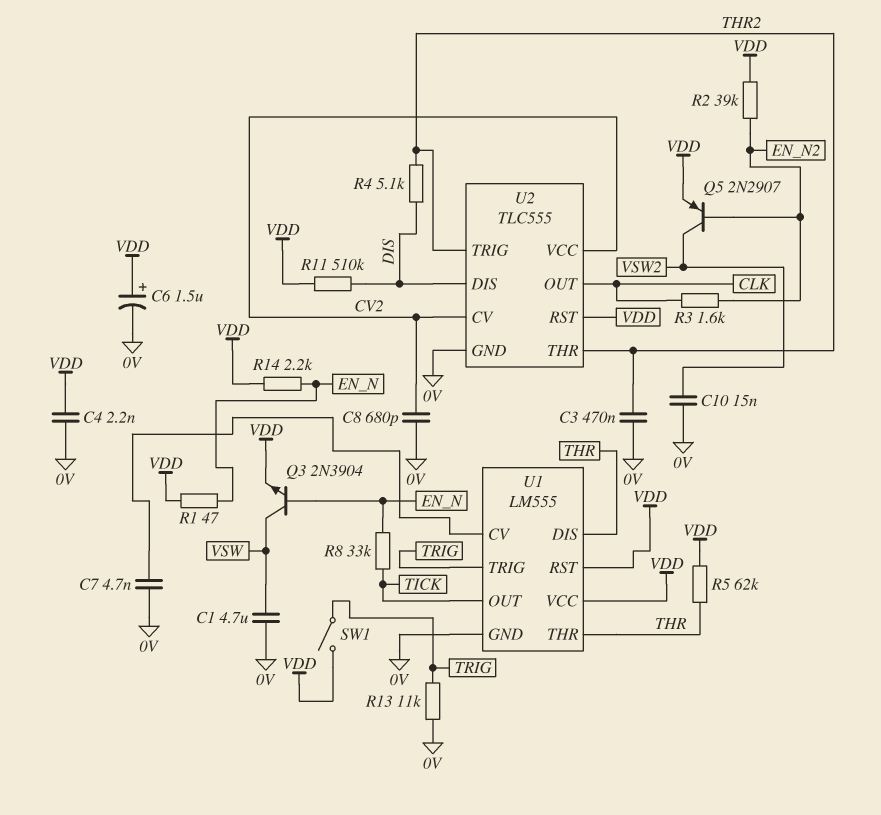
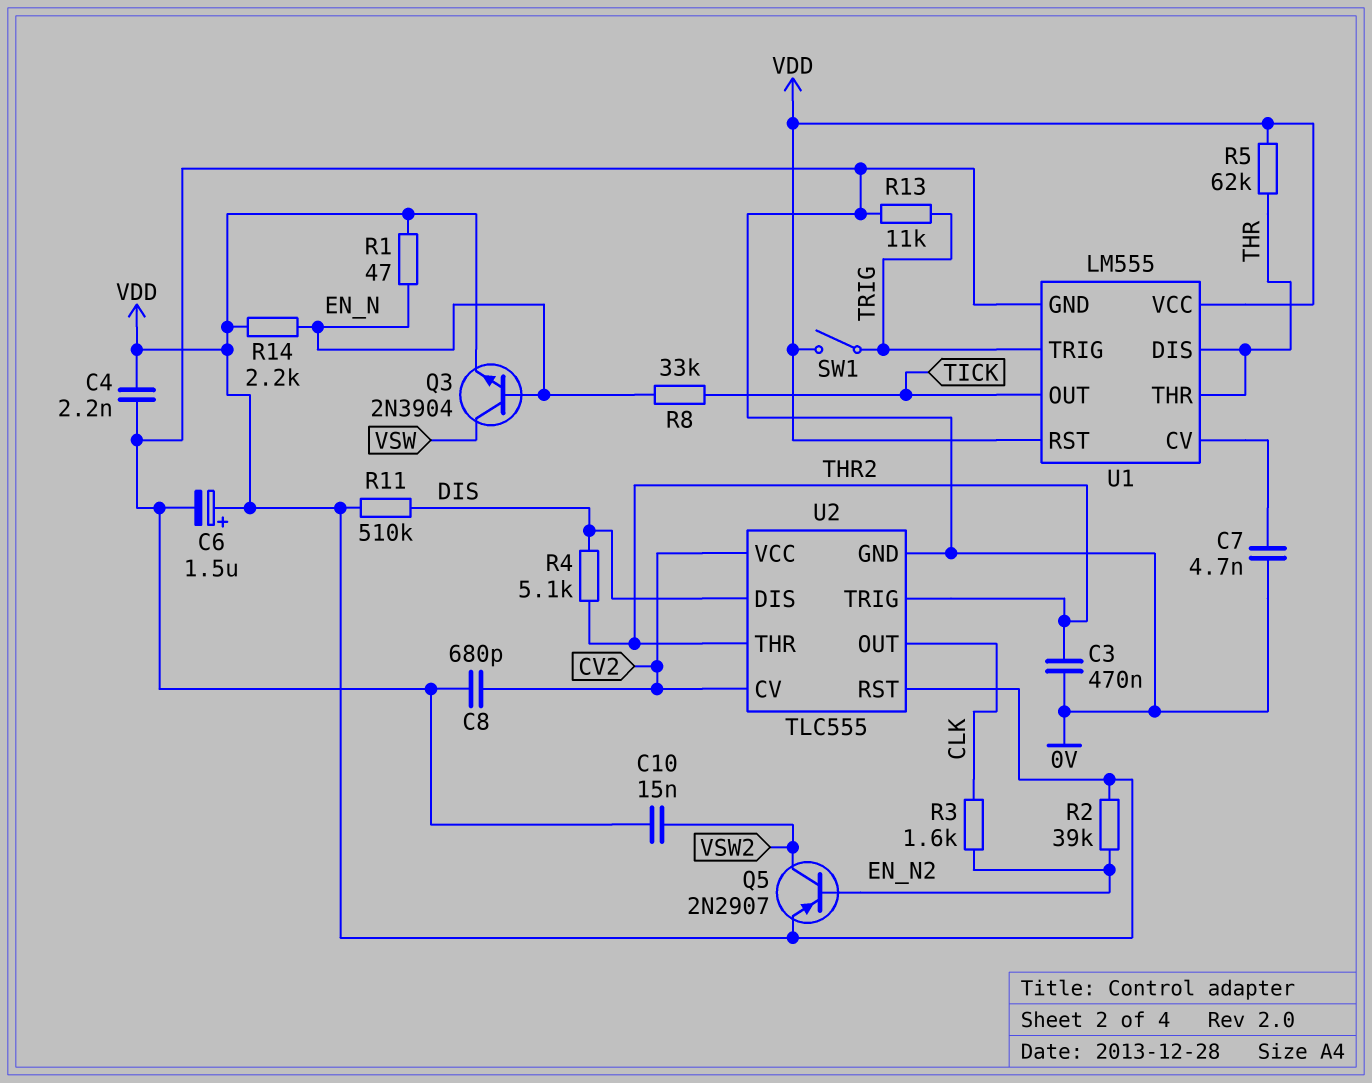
C1: 4.7uF (0V, VSW) -> none

